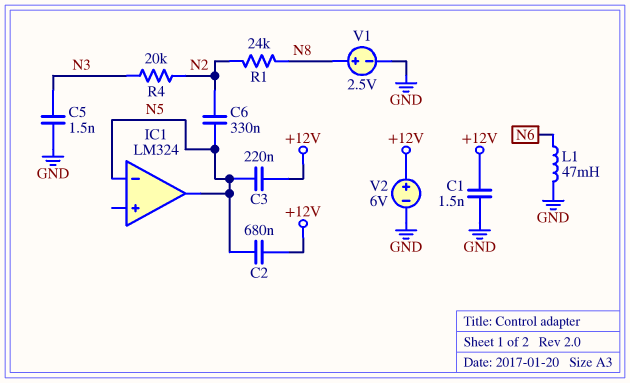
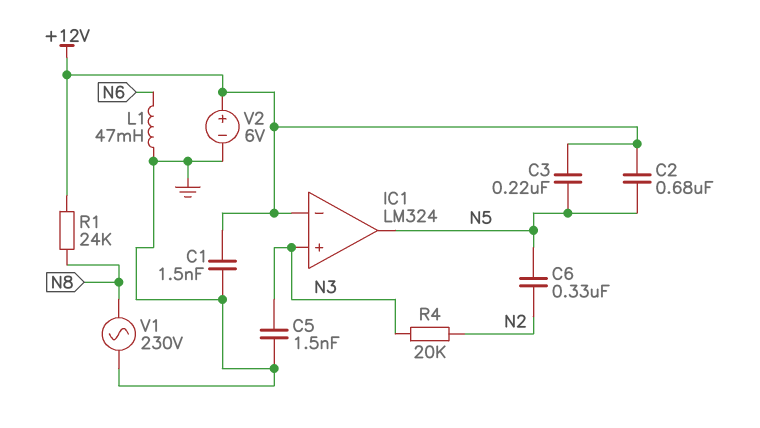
IC1 pin in+: none -> N3
IC1 pin in-: N5 -> +12V
R1: 24k (N2, N8) -> 24k (+12V, N8)
V1: 2.5V (plus N8, minus GND) -> AC 230V (GND, N8)

